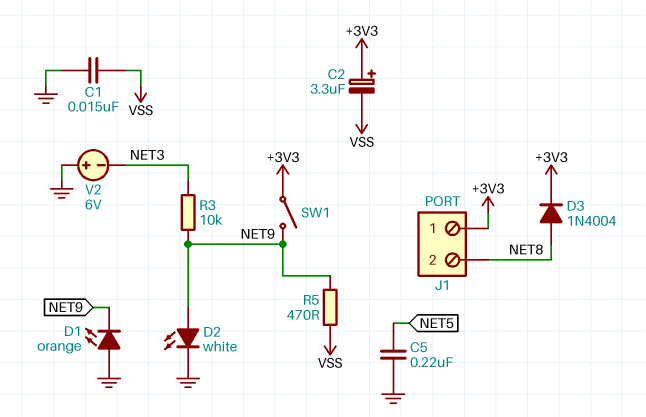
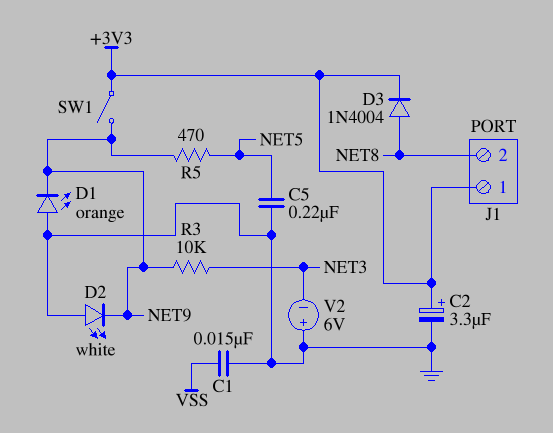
C2: 3.3uF (plus +3V3, minus VSS) -> 3.3uF (plus +3V3, minus GND)
D2: LED white (A NET9, K GND) -> LED white (A GND, K NET9)
R5: 470 (NET9, VSS) -> 470 (NET5, NET9)

